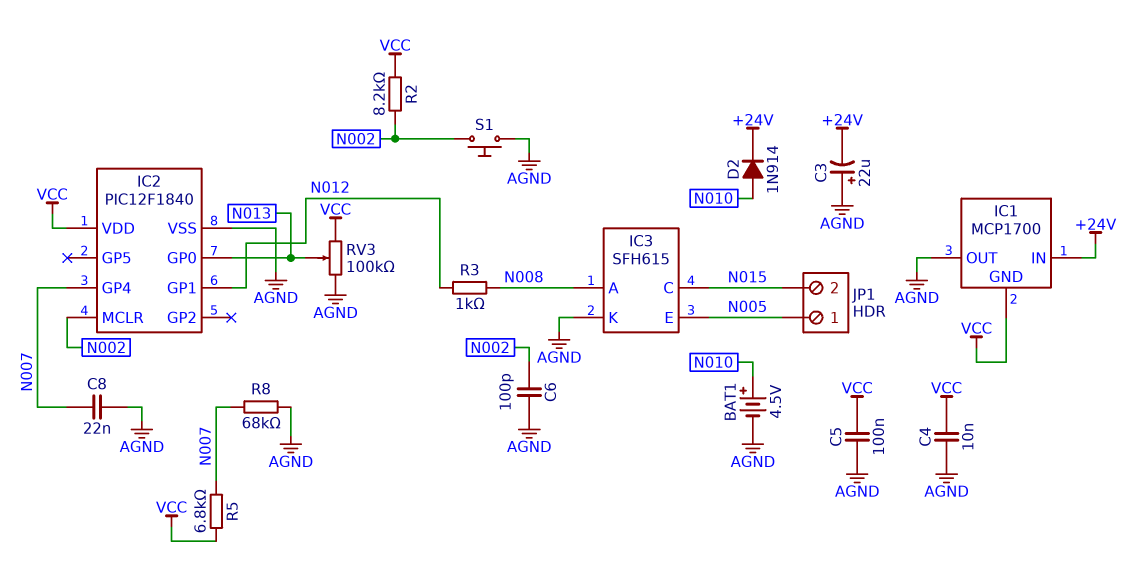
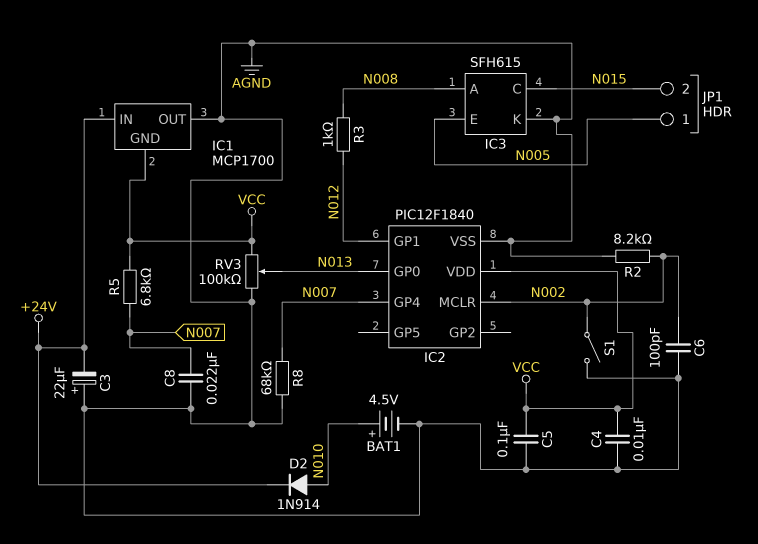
R2: 8.2k (N002, VCC) -> 8.2k (AGND, N002)
S1: button (AGND, N002) -> switch (AGND, N002)

